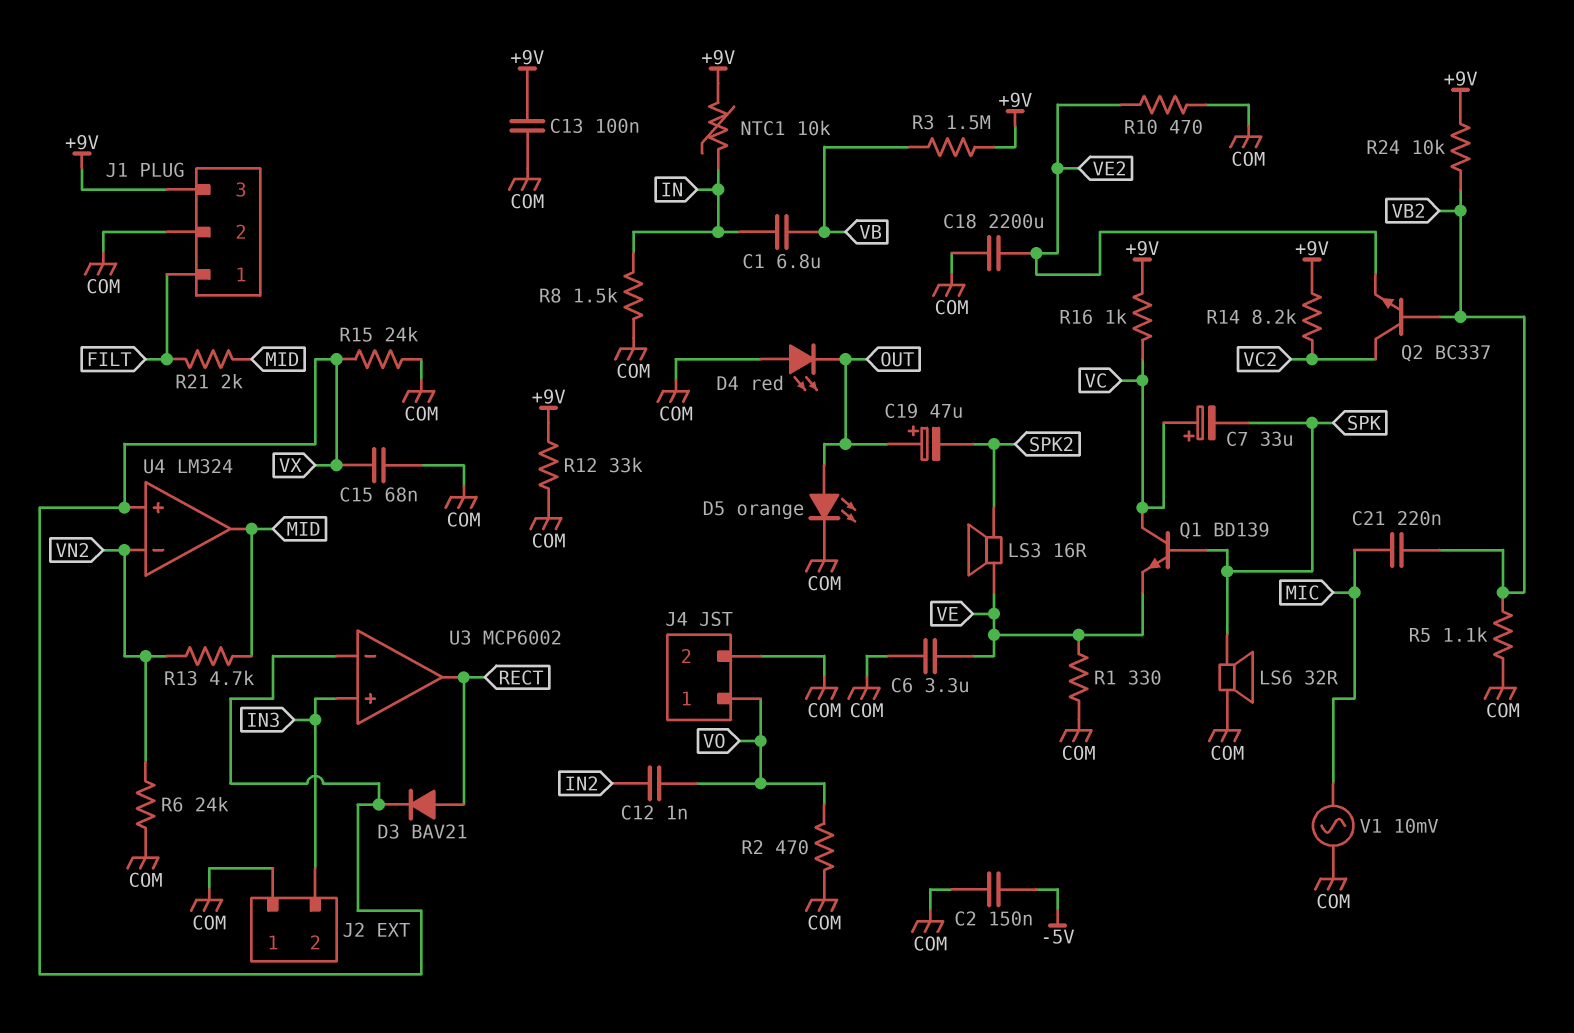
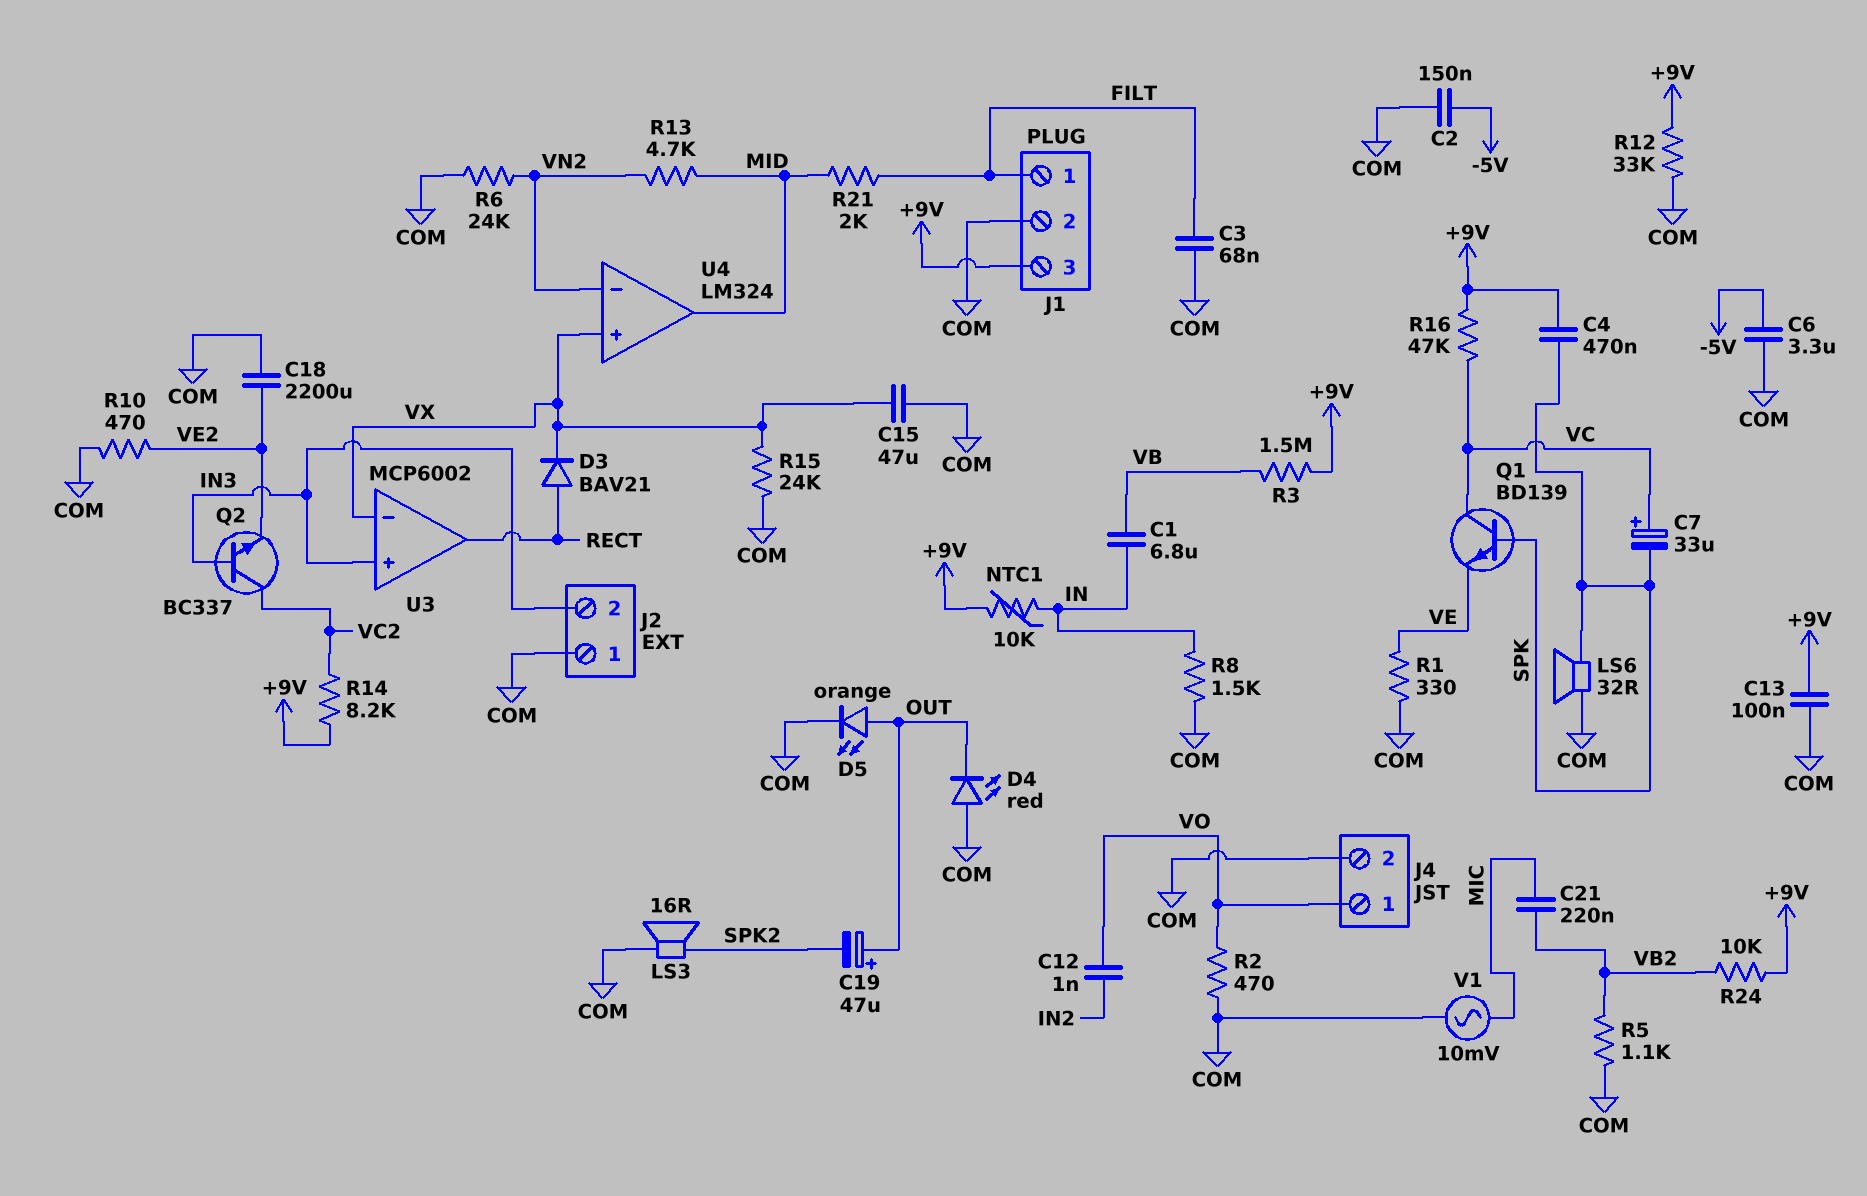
C3: none -> 68nF (COM, FILT)
C4: none -> 470nF (+9V, SPK)
C6: 3.3uF (COM, VE) -> 3.3uF (-5V, COM)
C15: 68nF (COM, VX) -> 47uF (COM, VX)
LS3: speaker 16R (SPK2, VE) -> speaker 16R (COM, SPK2)
Q2: NPN BC337 (B VB2, C VC2, E VE2) -> NPN BC337 (B IN3, C VC2, E VE2)
R16: 1k (+9V, VC) -> 47k (+9V, VC)

